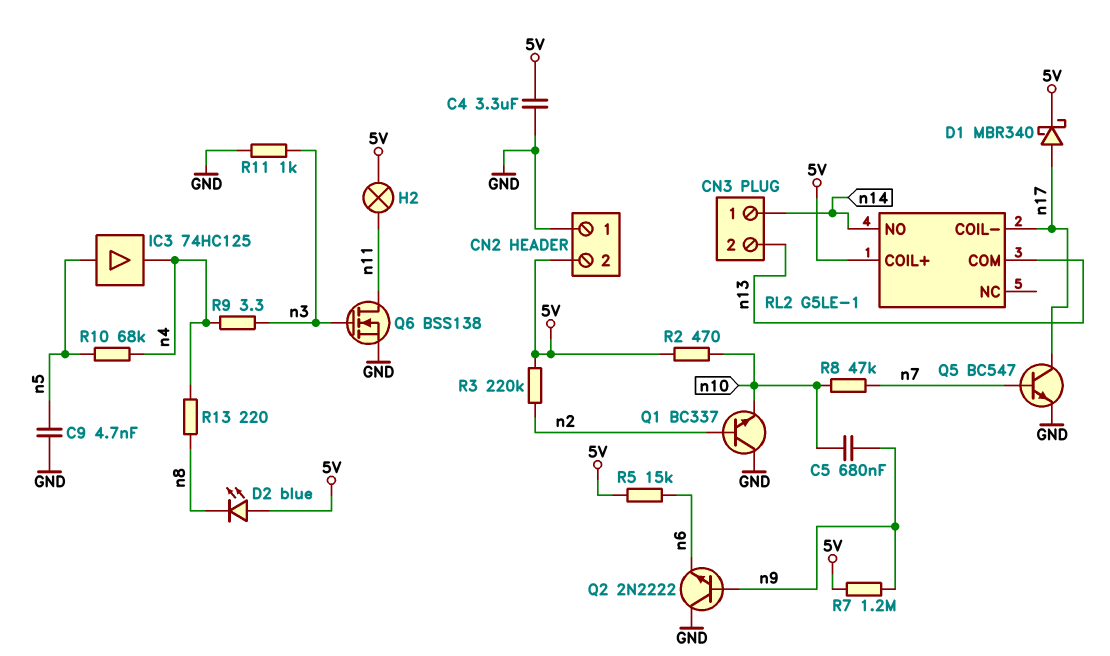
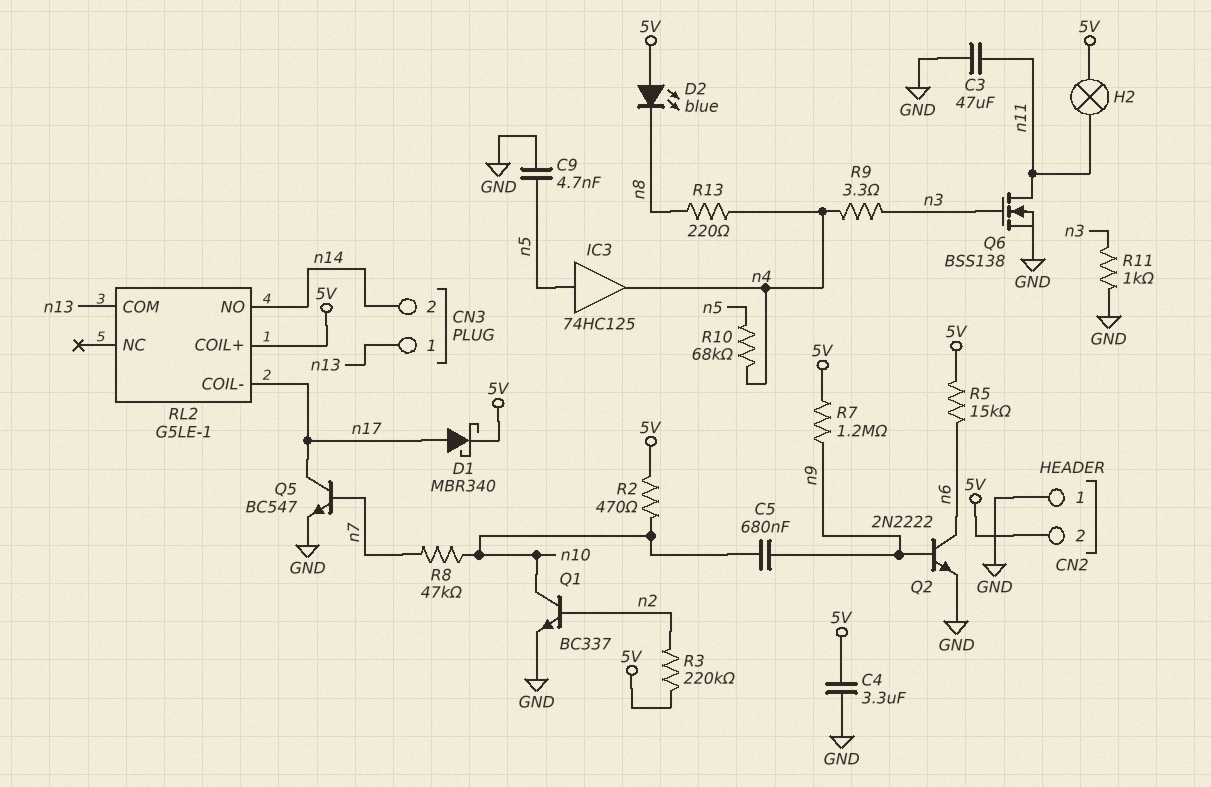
C3: none -> 47uF (GND, n11)
CN3 pin 1: n14 -> n13
CN3 pin 2: n13 -> n14
Q1: NPN BC337 (B n2, C GND, E n10) -> NPN BC337 (B n2, C n10, E GND)
Q2: NPN 2N2222 (B n9, C GND, E n6) -> NPN 2N2222 (B n9, C n6, E GND)

